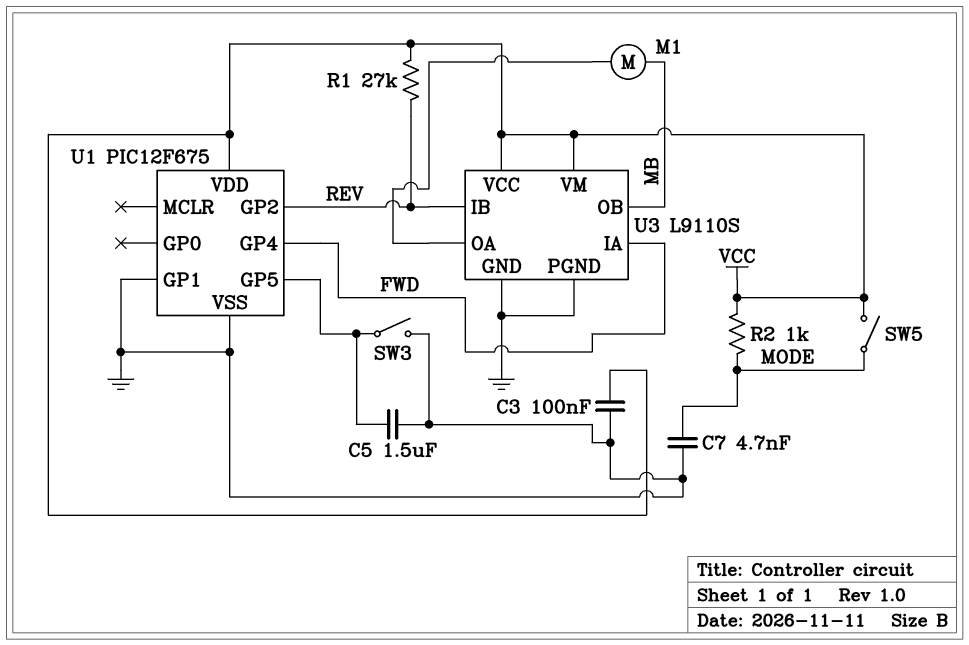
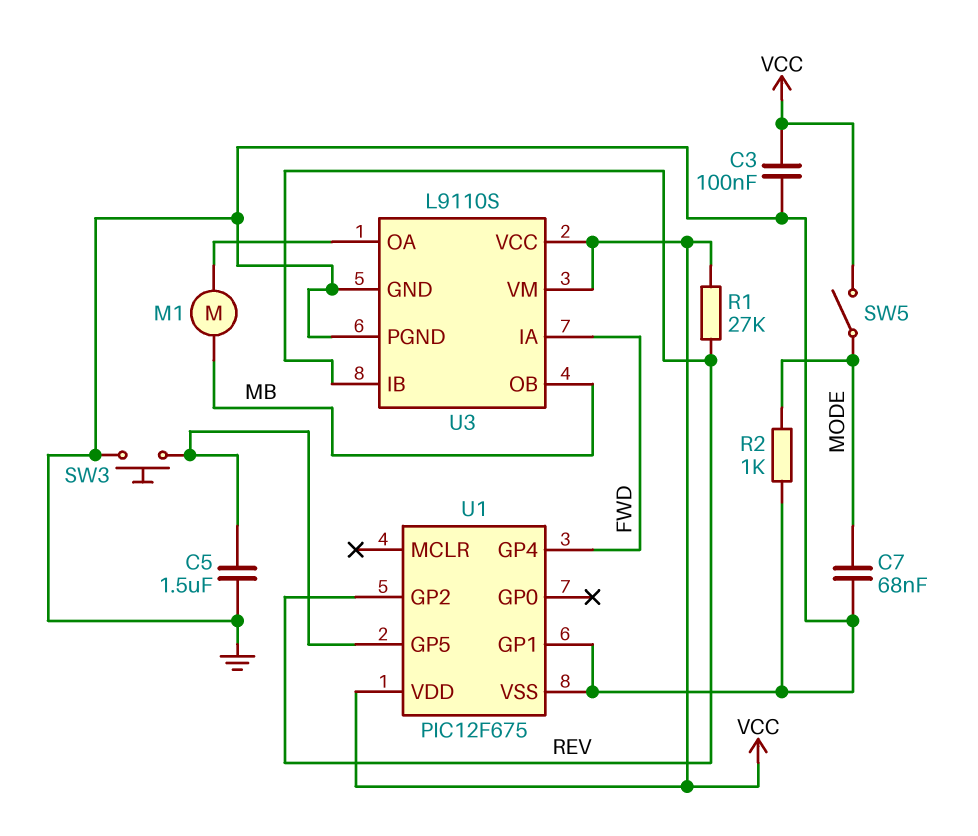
C7: 4.7nF (GND, MODE) -> 68nF (GND, MODE)
R2: 1k (MODE, VCC) -> 1k (GND, MODE)
SW3: switch (GND, U1/GP5) -> button (GND, U1/GP5)

